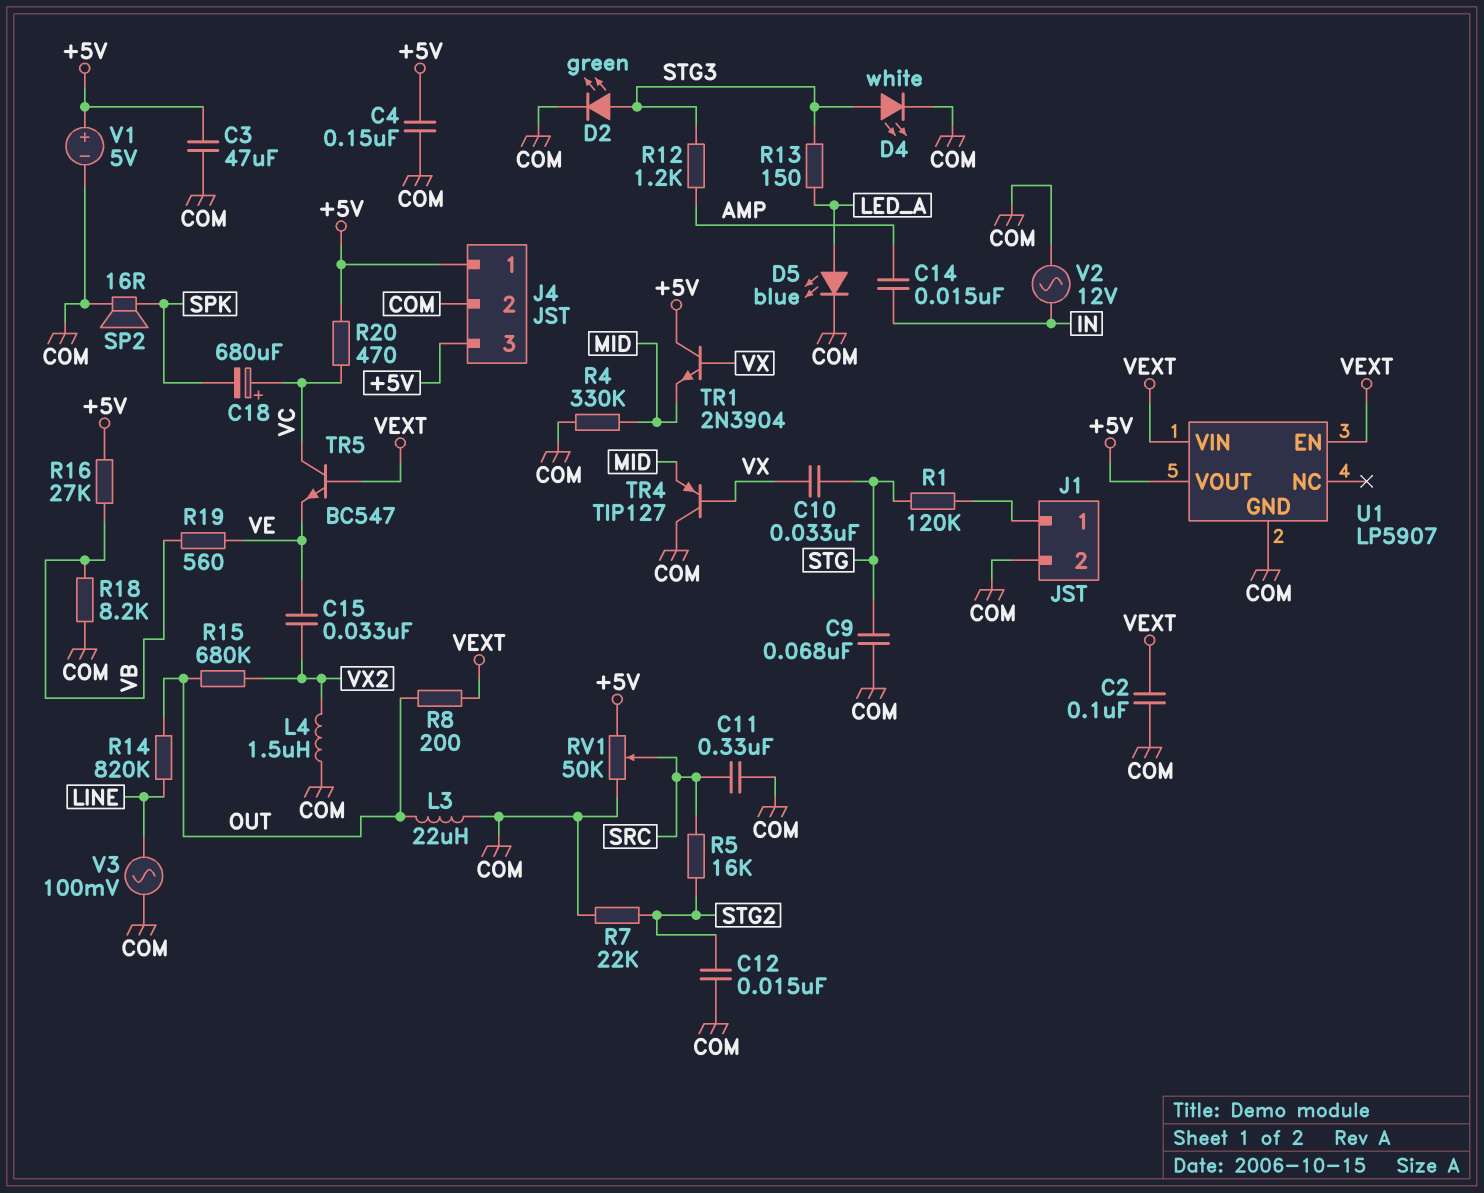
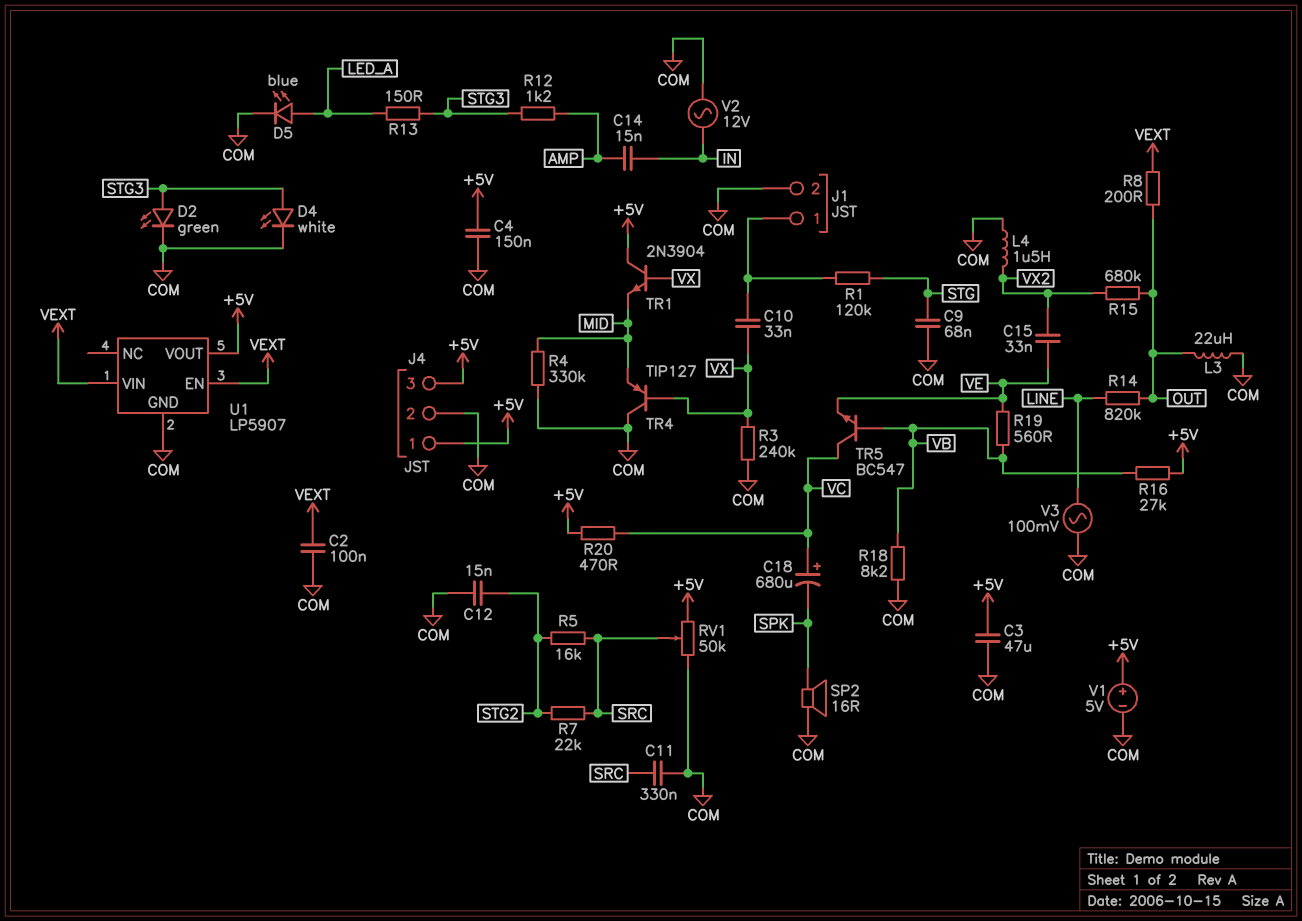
C10: 33nF (STG, VX) -> 33nF (J1/1, VX)
R3: none -> 240k (COM, VX)
R7: 22k (COM, STG2) -> 22k (SRC, STG2)
TR5: NPN BC547 (B VEXT, C VC, E VE) -> NPN BC547 (B VB, C VC, E VE)

